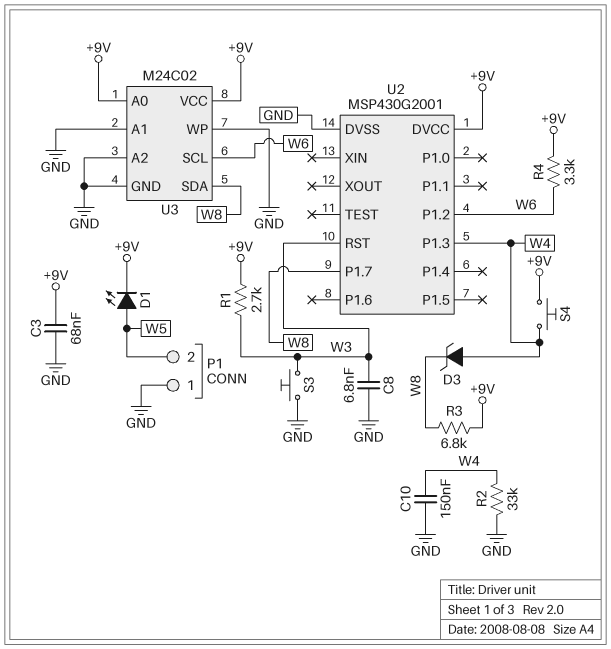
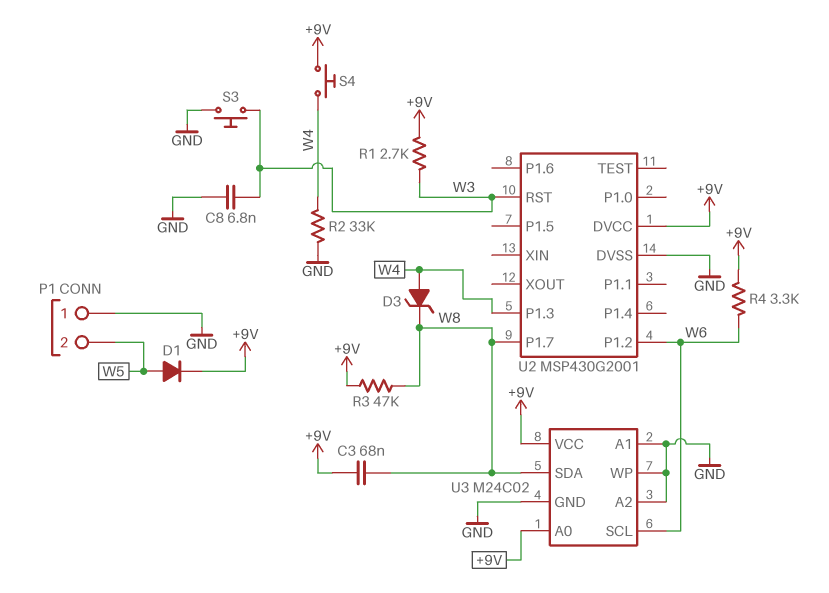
C3: 68nF (+9V, GND) -> 68nF (+9V, W8)
C10: 150nF (GND, W4) -> none
D1: LED (A W5, K +9V) -> diode (A W5, K +9V)
R3: 6.8k (+9V, W8) -> 47k (+9V, W8)

